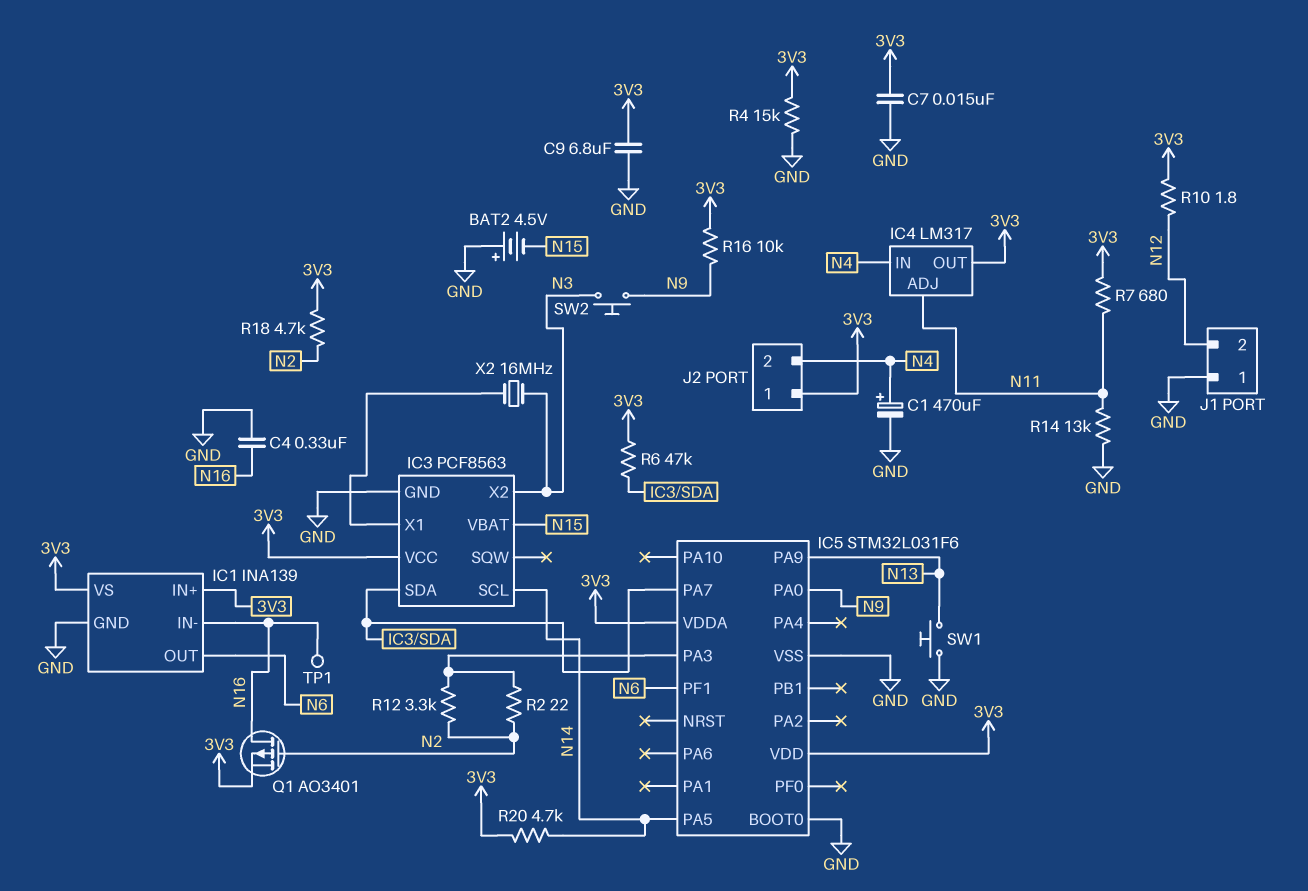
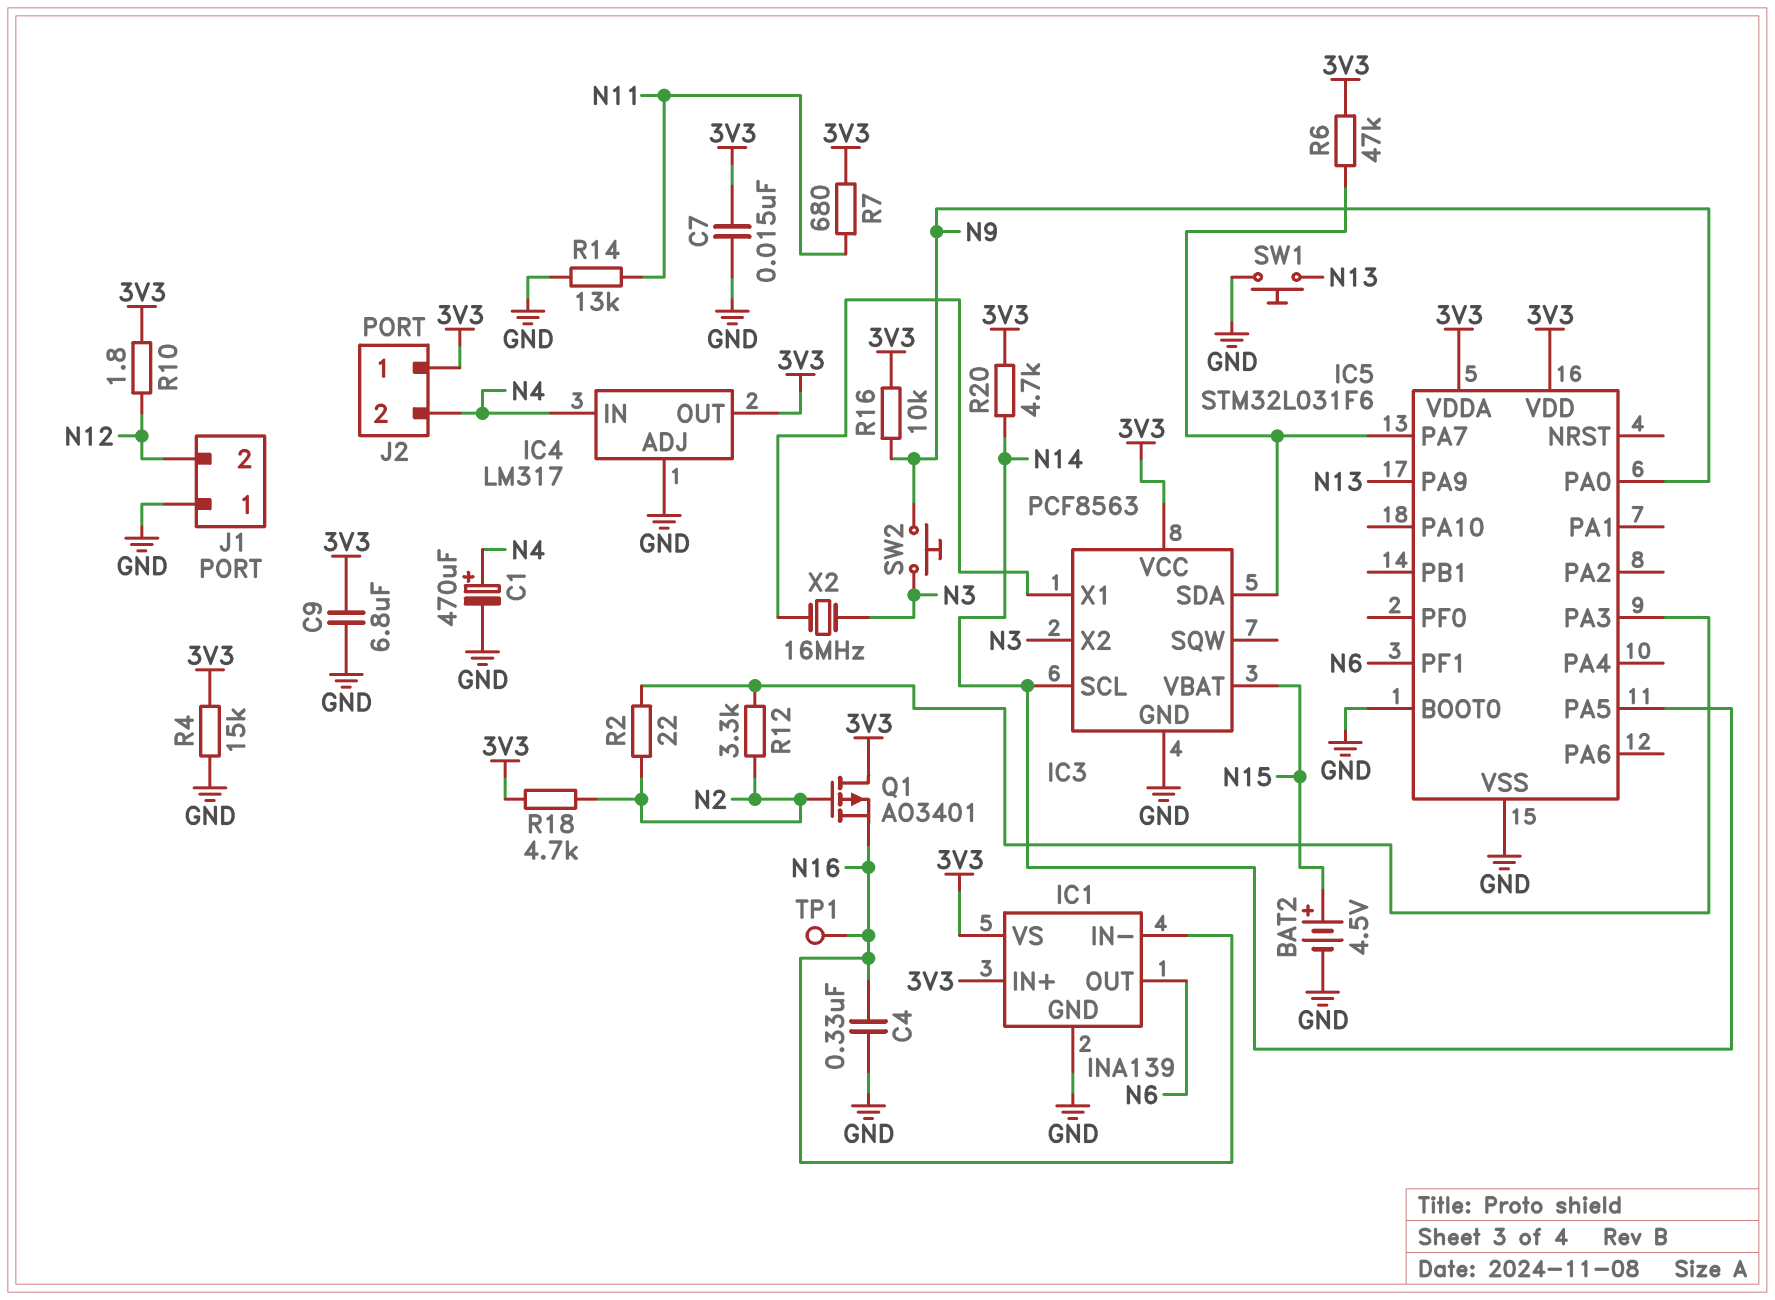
BAT2: 4.5V (plus GND, minus N15) -> 4.5V (plus N15, minus GND)
IC4 pin ADJ: N11 -> GND
Q1: PMOS AO3401 (G N2, D N16, S 3V3) -> PMOS AO3401 (G N2, D 3V3, S N16)

